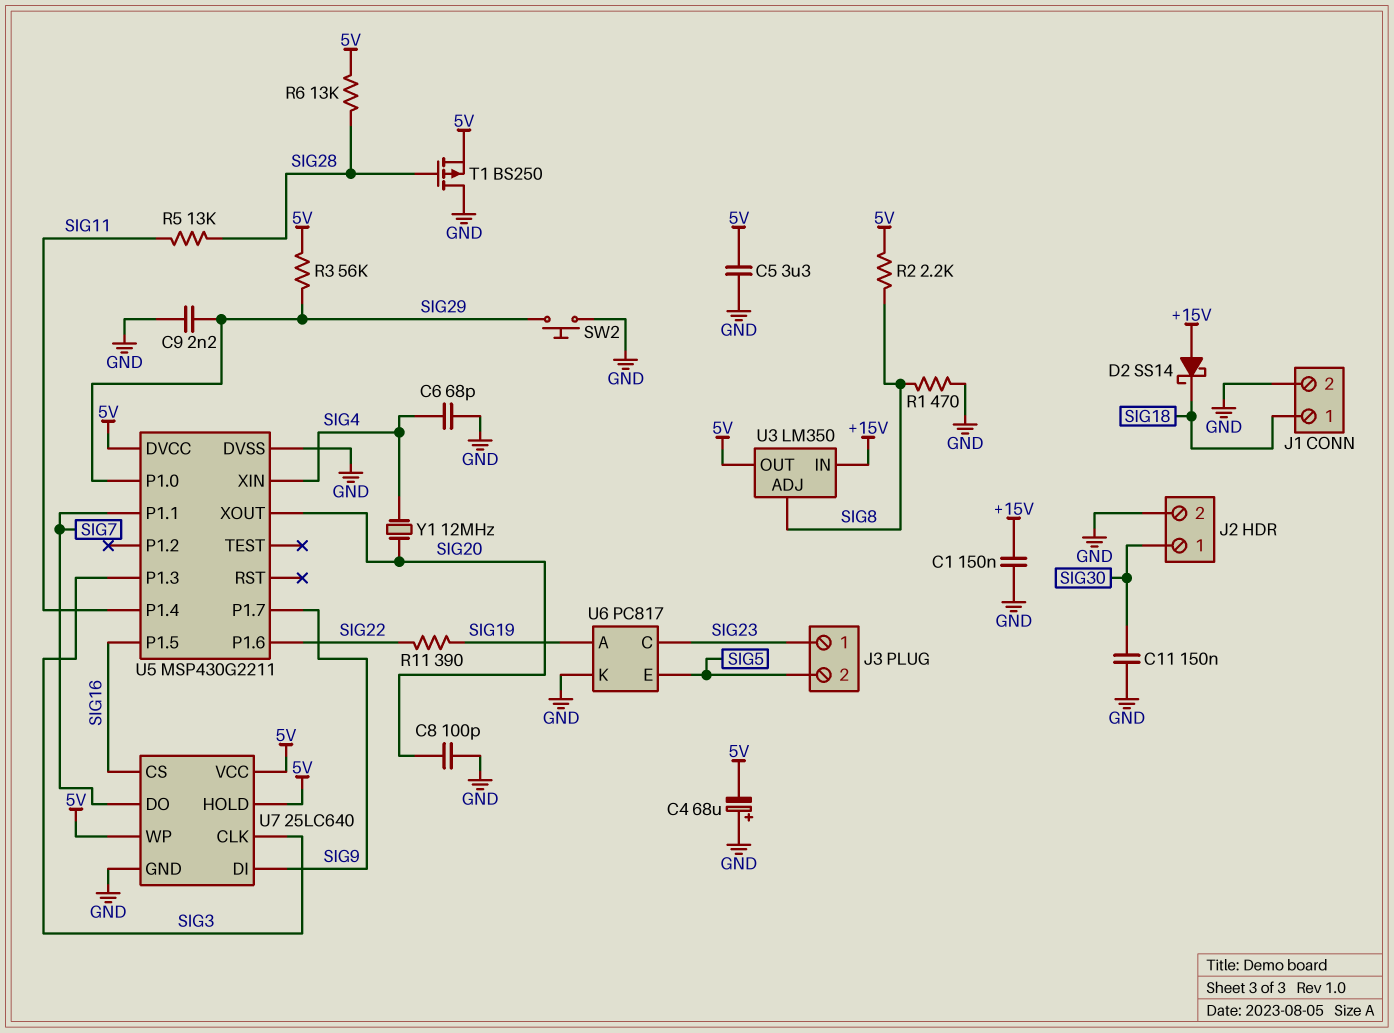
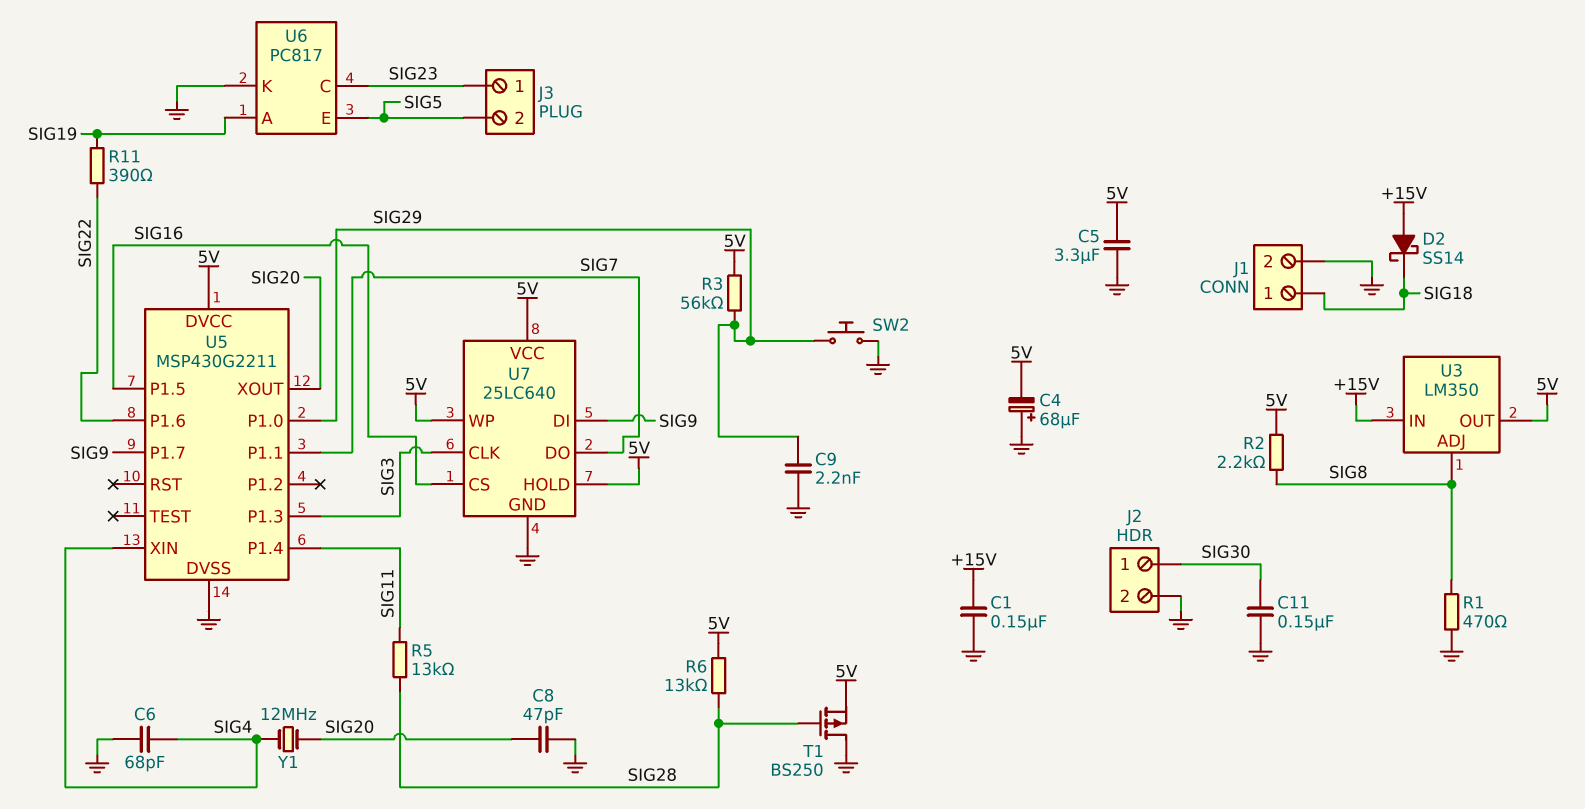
C8: 100pF (GND, SIG20) -> 47pF (GND, SIG20)

